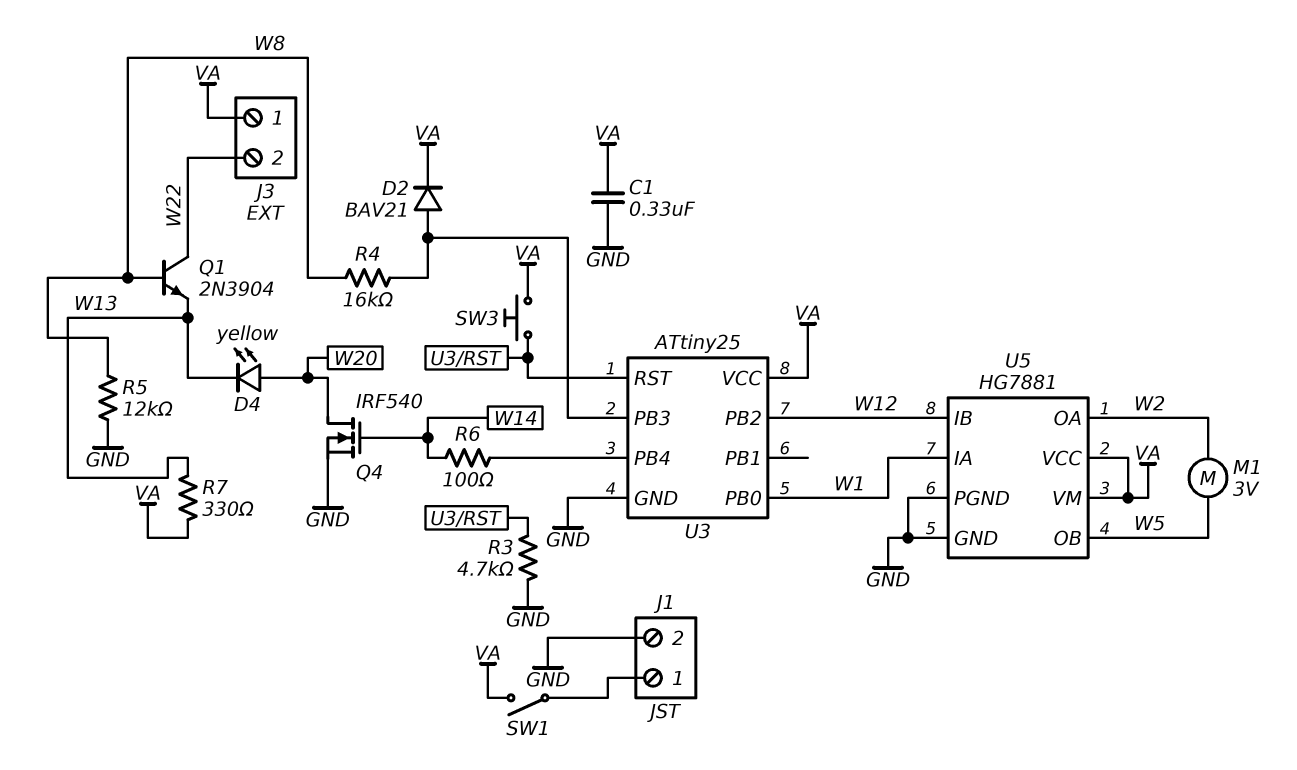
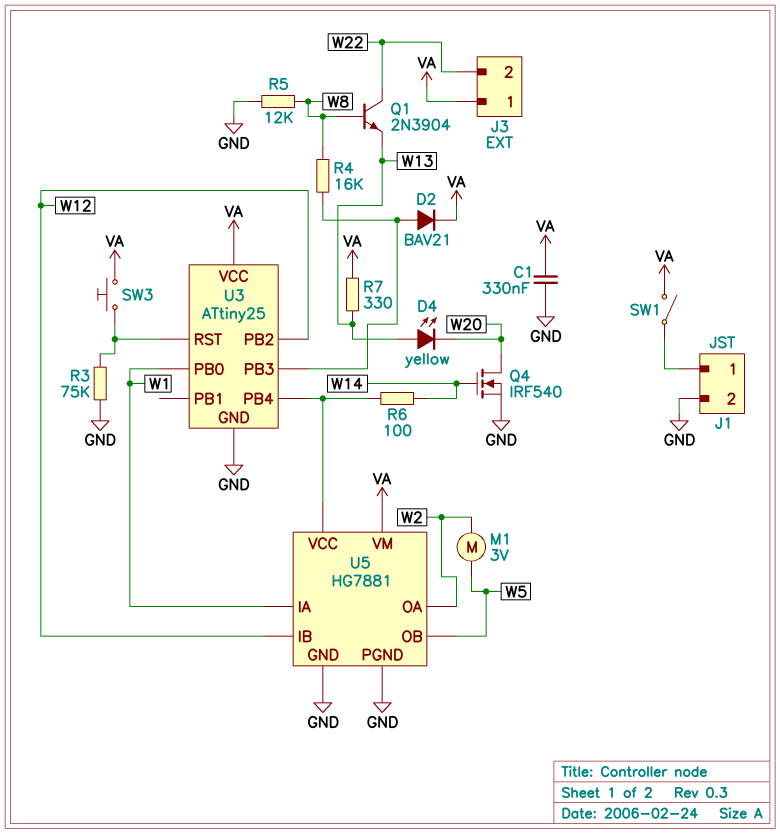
D4: LED yellow (A W20, K W13) -> LED yellow (A W13, K W20)
R3: 4.7k (GND, U3/RST) -> 75k (GND, U3/RST)
U5 pin VCC: VA -> U3/PB4

